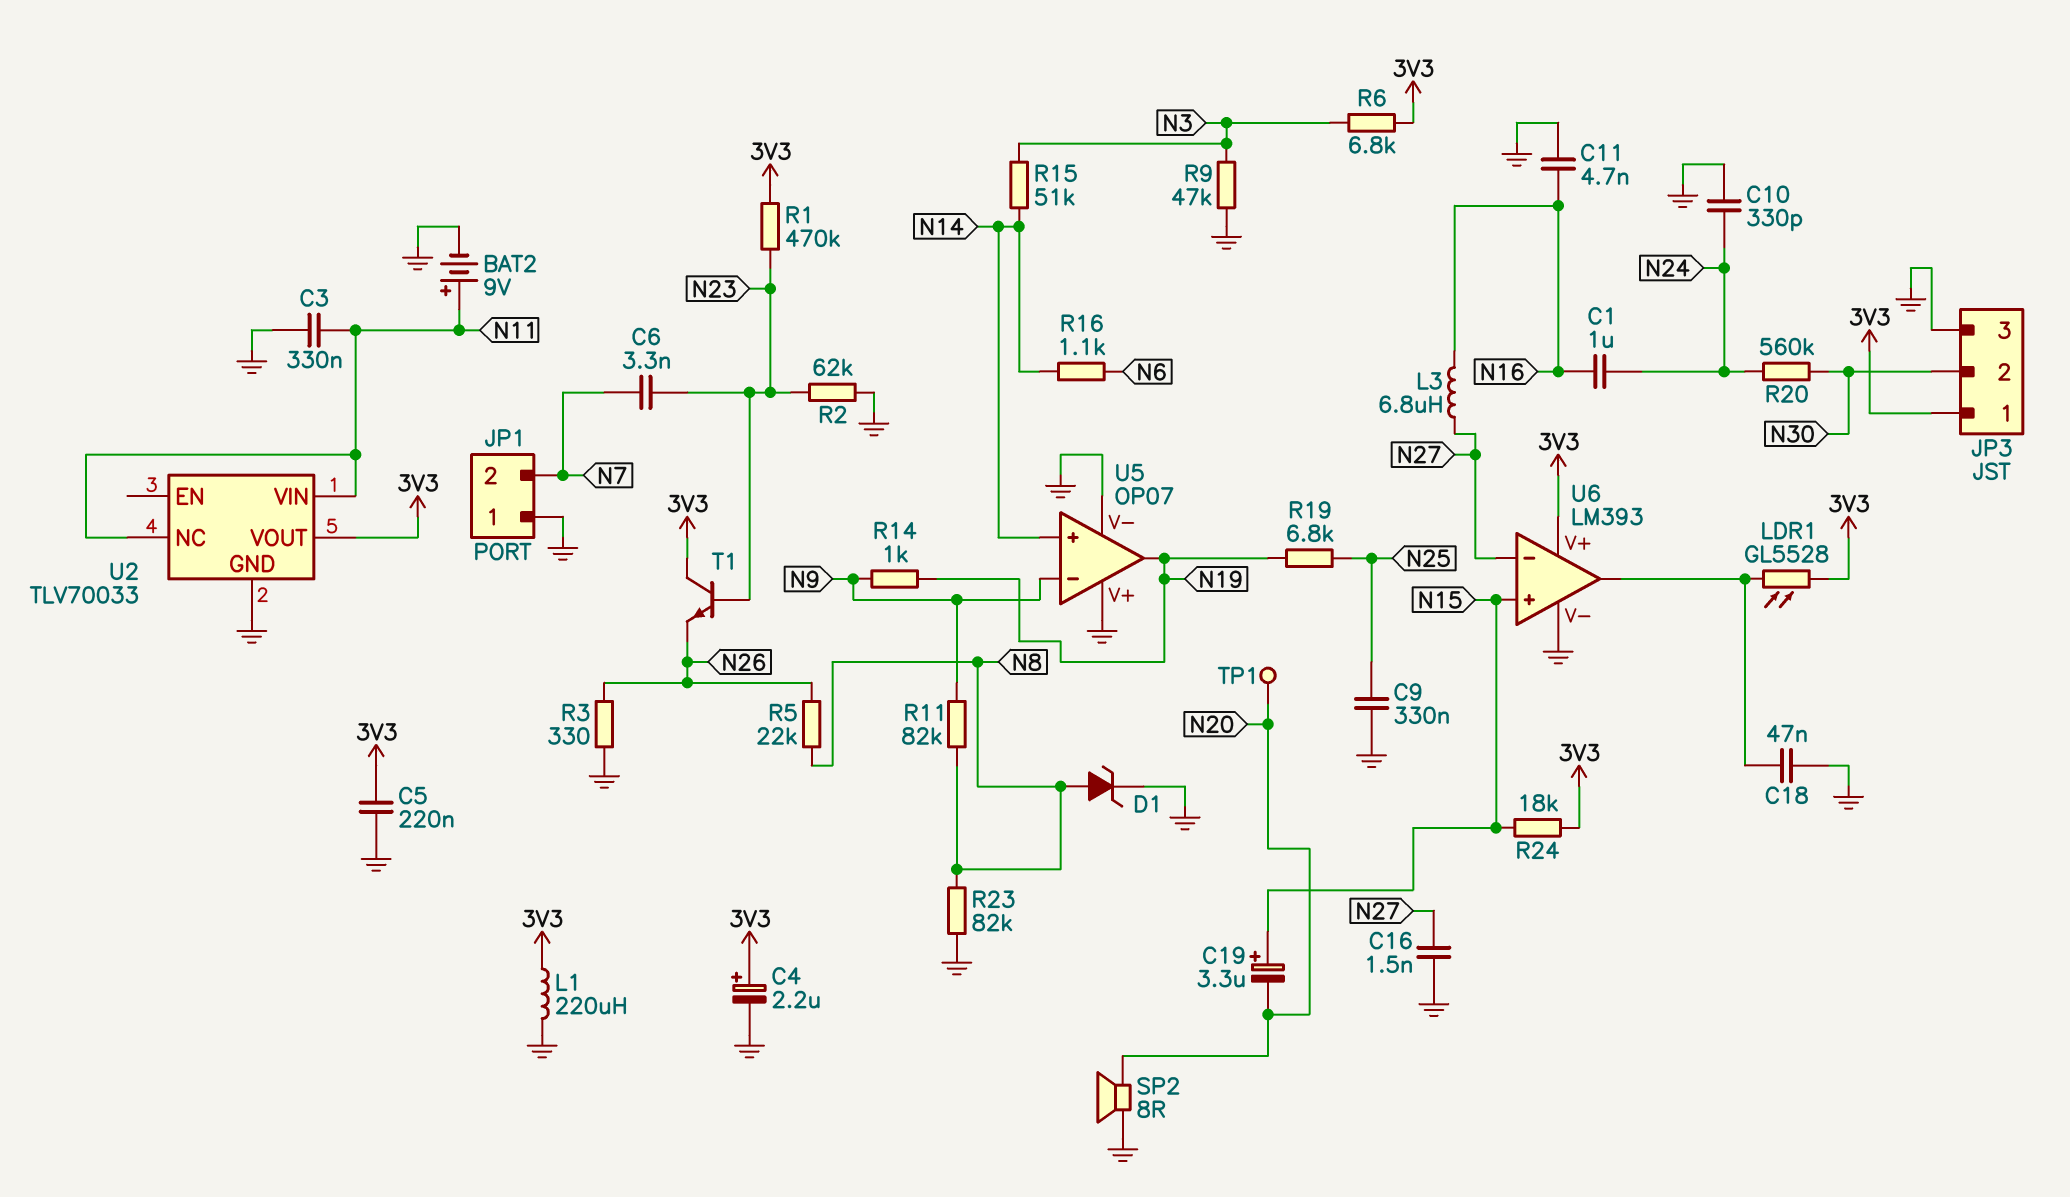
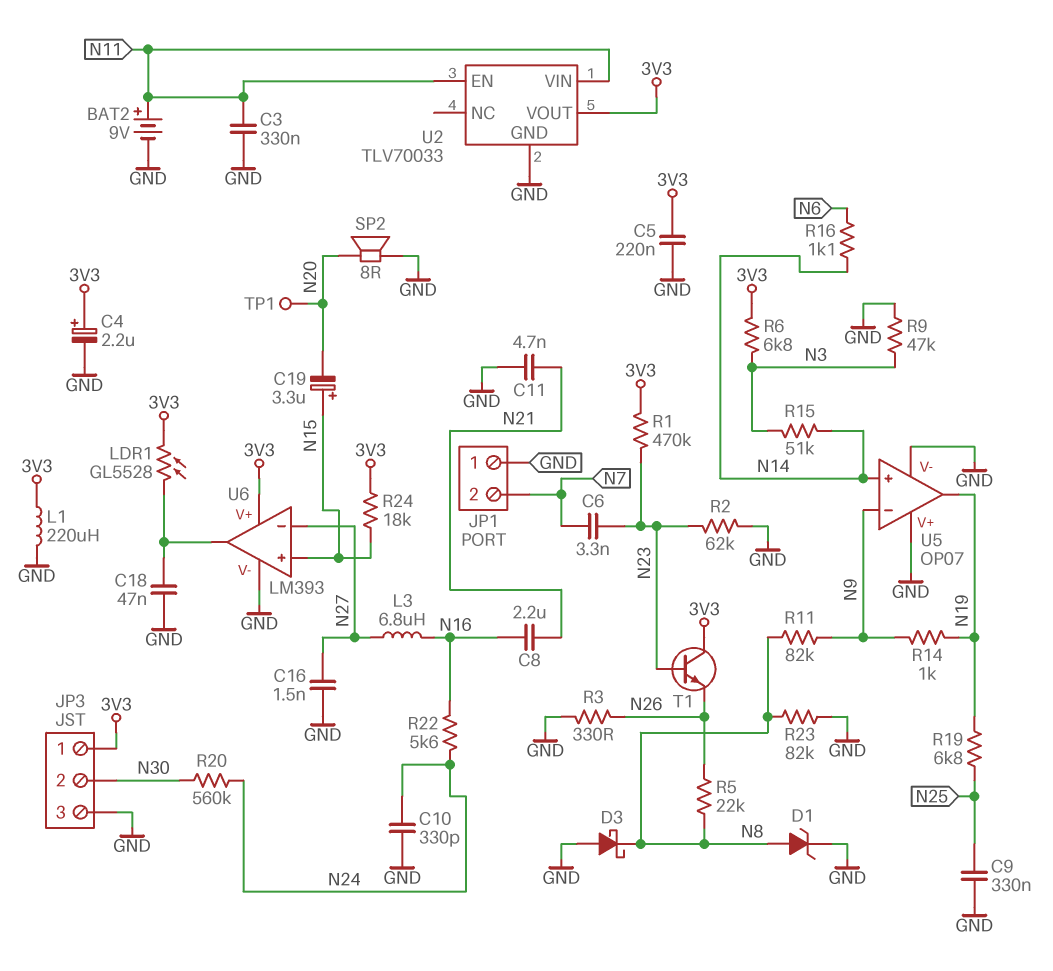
C1: 1uF (N16, N24) -> none
C8: none -> 2.2uF (N16, N21)
C11: 4.7nF (GND, N16) -> 4.7nF (GND, N21)
D3: none -> schottky (A GND, K N8)
R22: none -> 5.6k (N16, N24)
U2 pin EN: none -> N11
U2 pin NC: N11 -> none

